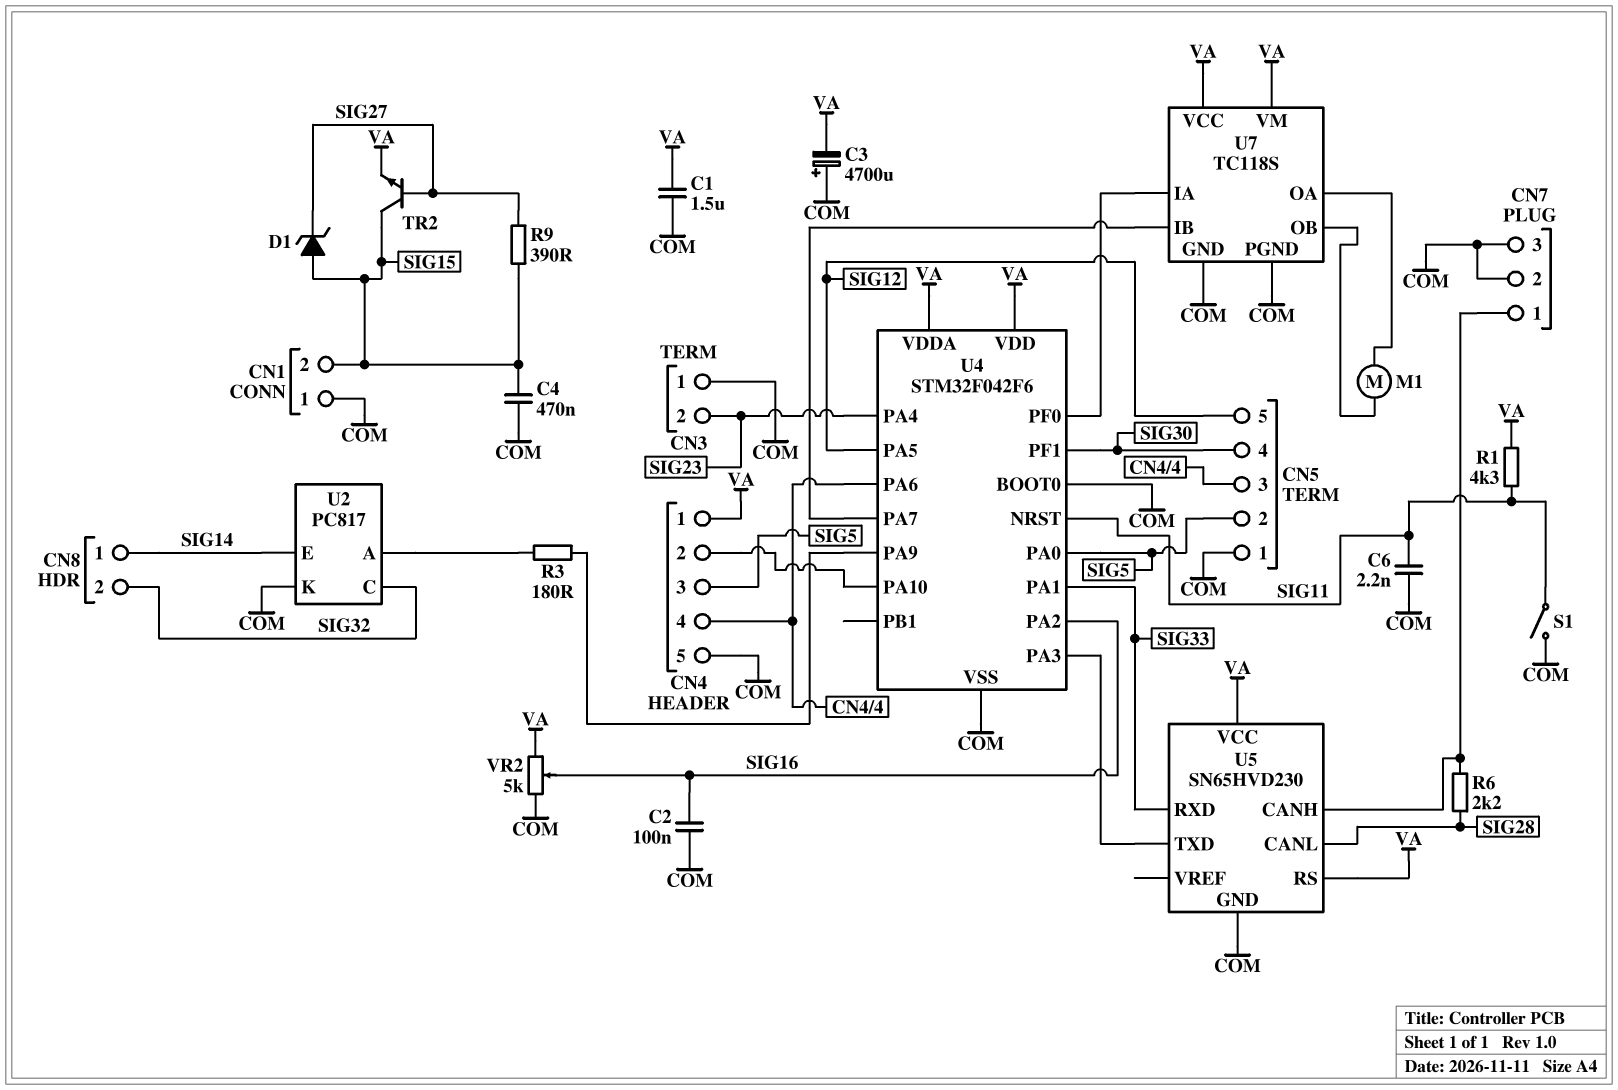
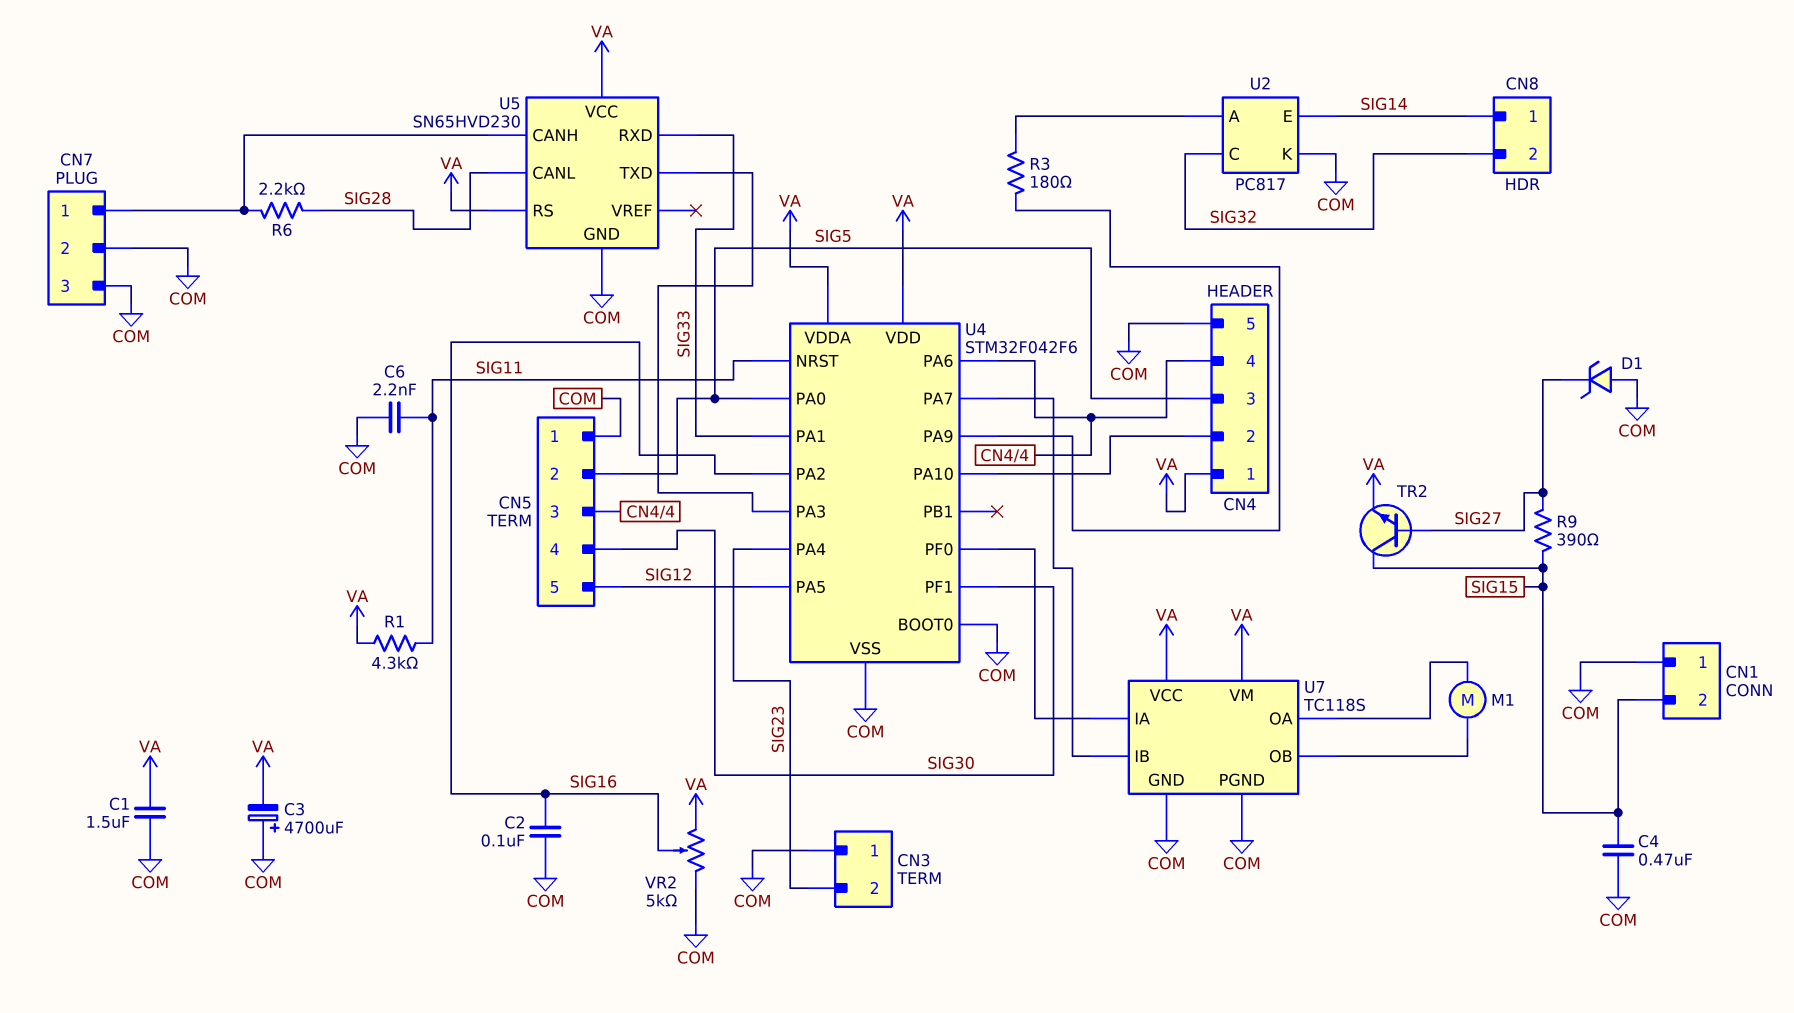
D1: zener (A SIG15, K SIG27) -> zener (A COM, K SIG27)
S1: switch (COM, SIG11) -> none

